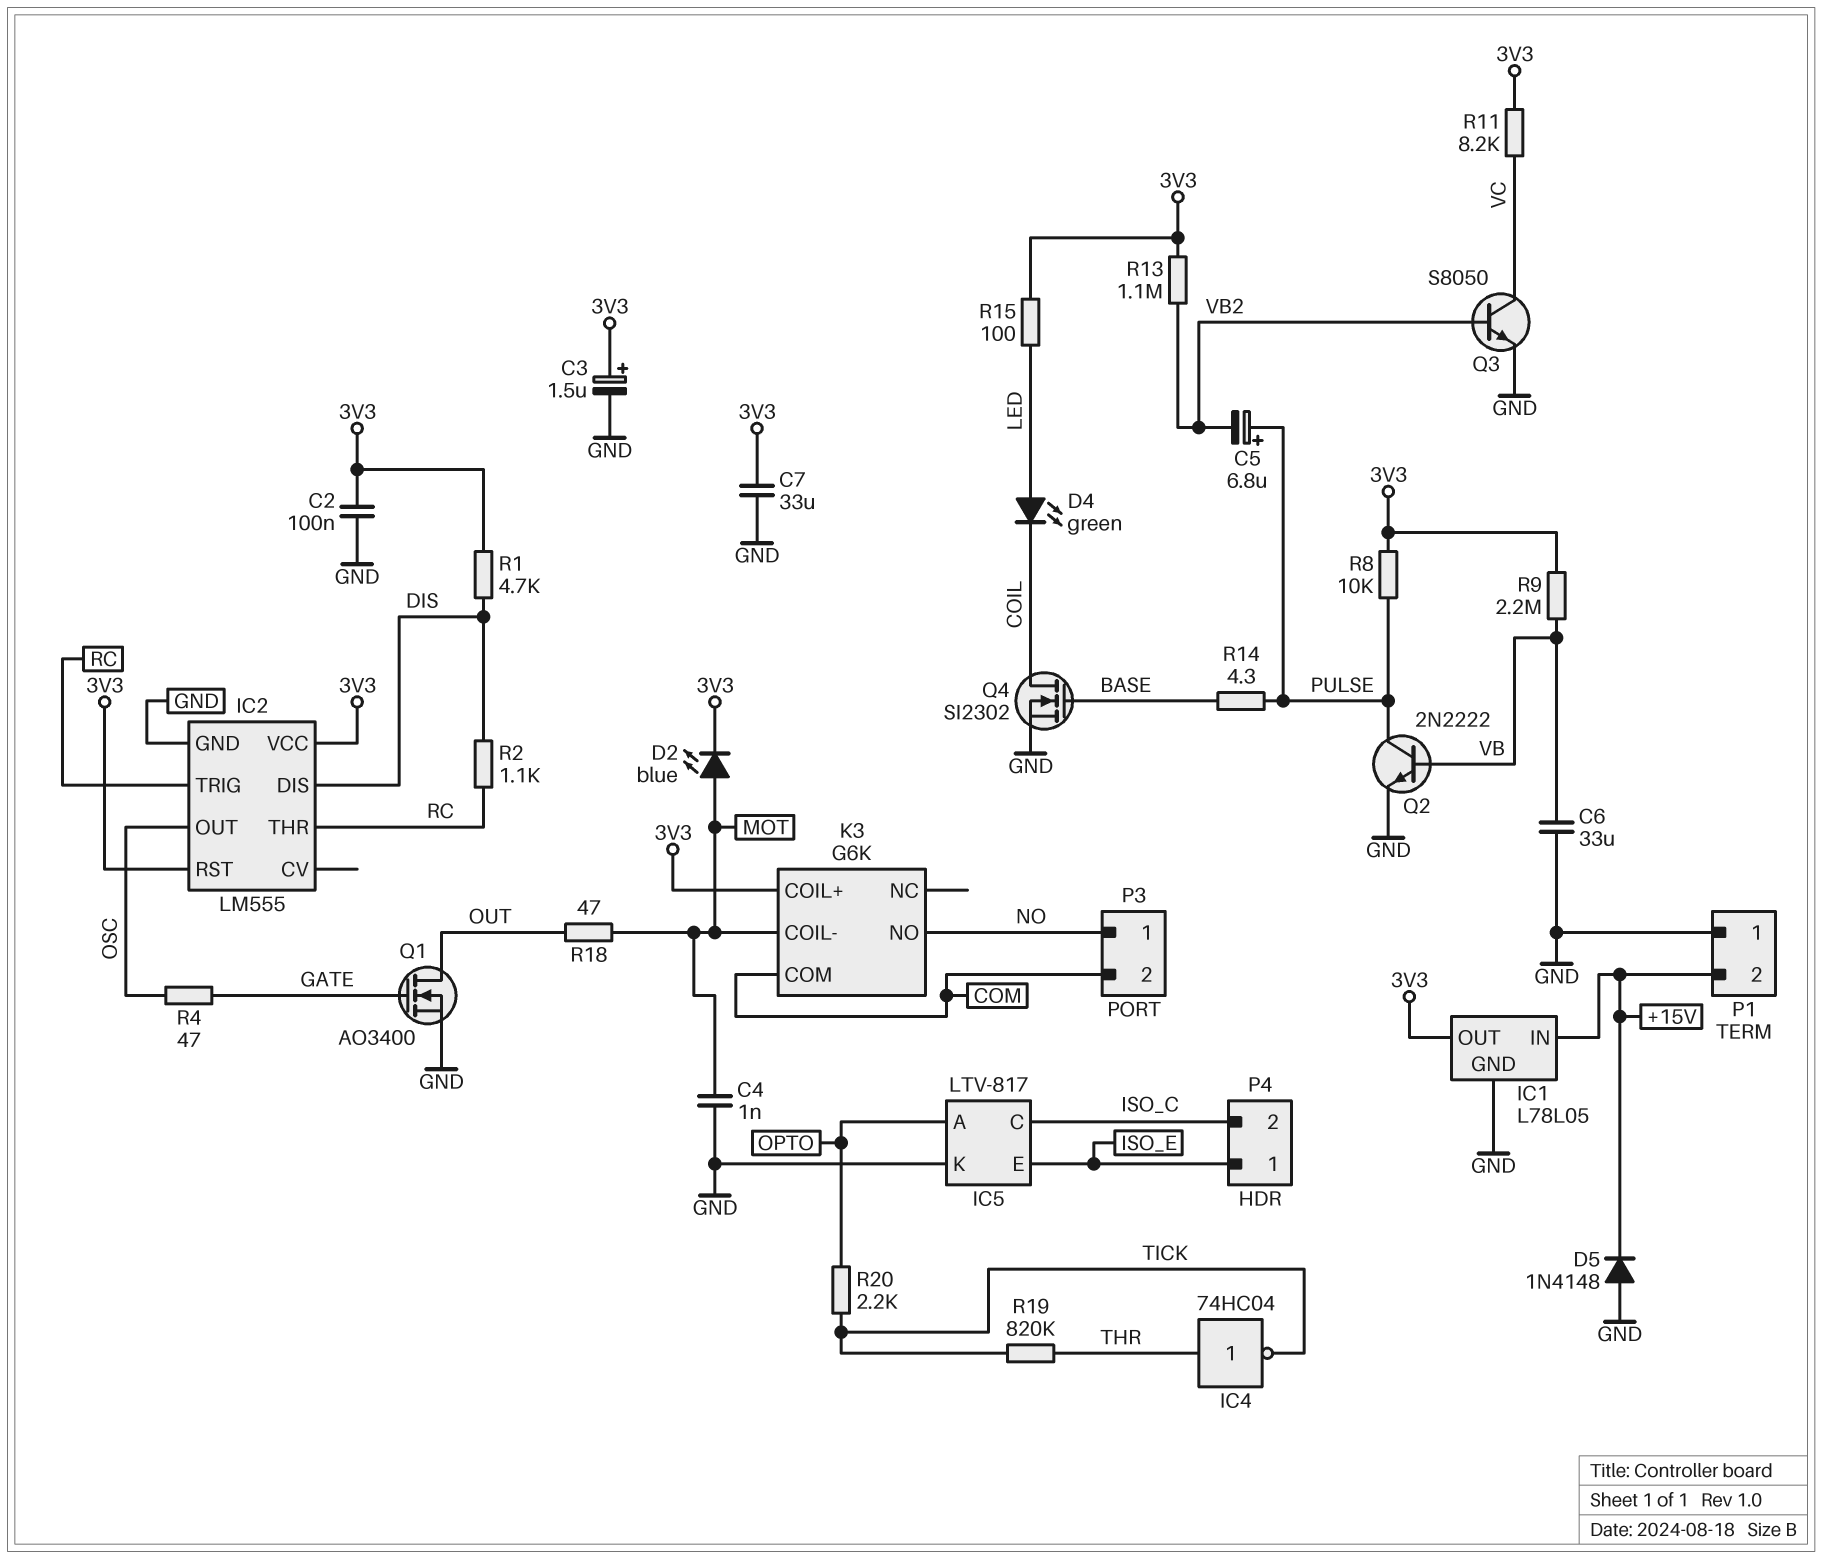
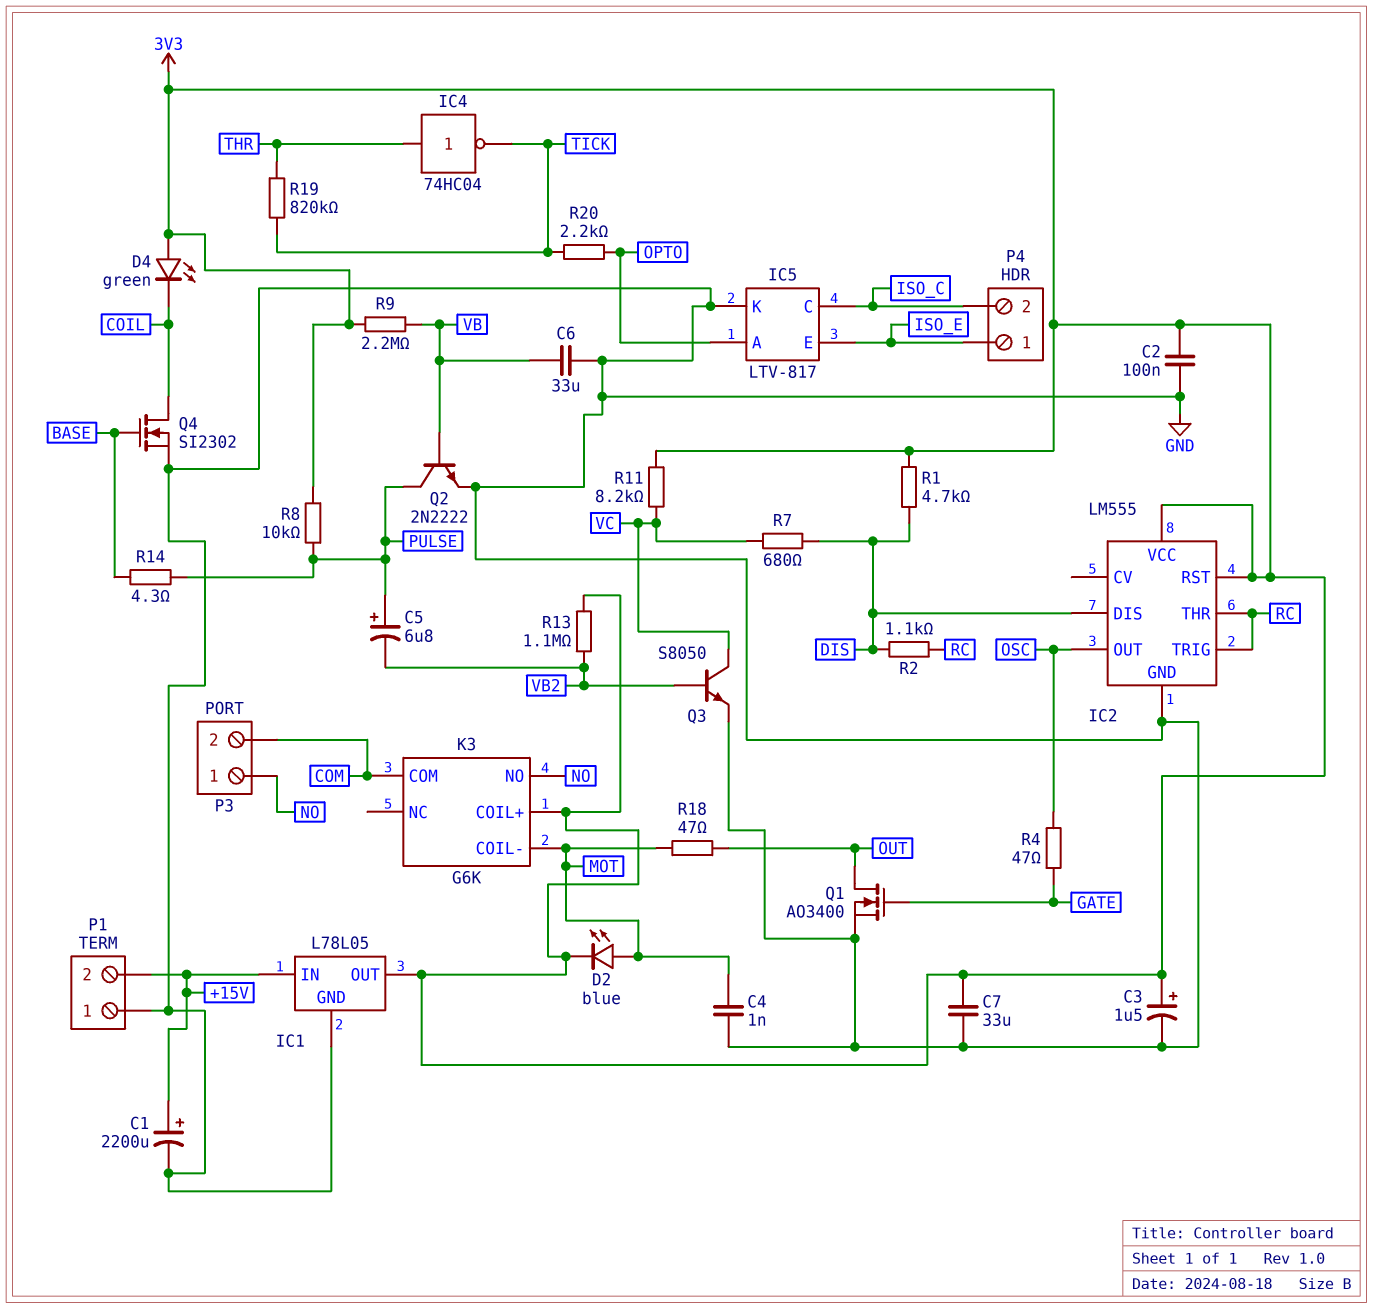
C1: none -> 2200uF (plus +15V, minus GND)
D4: LED green (A LED, K COIL) -> LED green (A 3V3, K COIL)
D5: diode 1N4148 (A GND, K +15V) -> none
R7: none -> 680 (DIS, VC)
R15: 100 (3V3, LED) -> none

